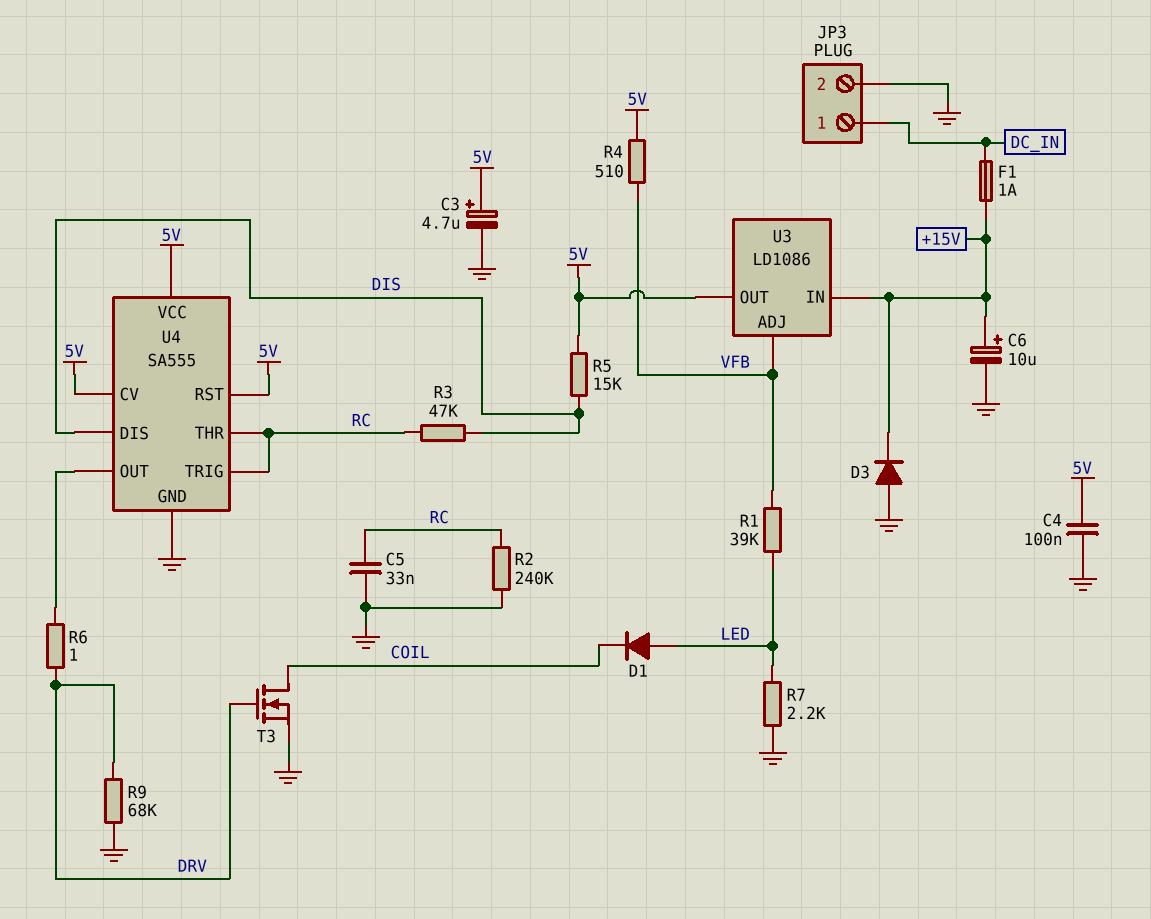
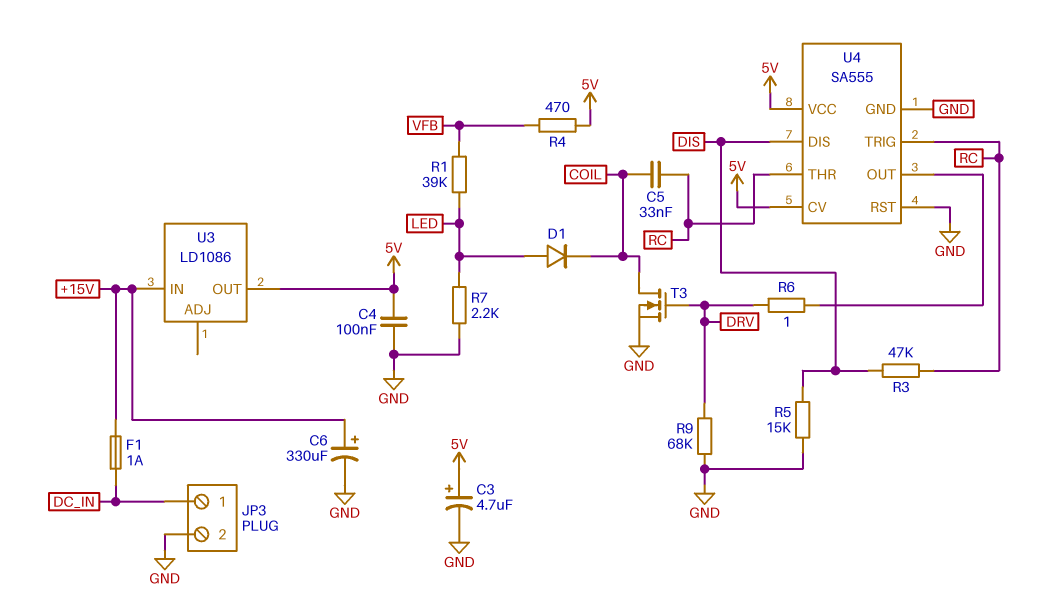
C5: 33nF (GND, RC) -> 33nF (COIL, RC)
C6: 10uF (plus +15V, minus GND) -> 330uF (plus +15V, minus GND)
D3: diode (A GND, K +15V) -> none
R2: 240k (GND, RC) -> none
R4: 510 (5V, VFB) -> 470 (5V, VFB)
R5: 15k (5V, DIS) -> 15k (DIS, GND)
U3 pin ADJ: VFB -> none
U4 pin RST: 5V -> GND

